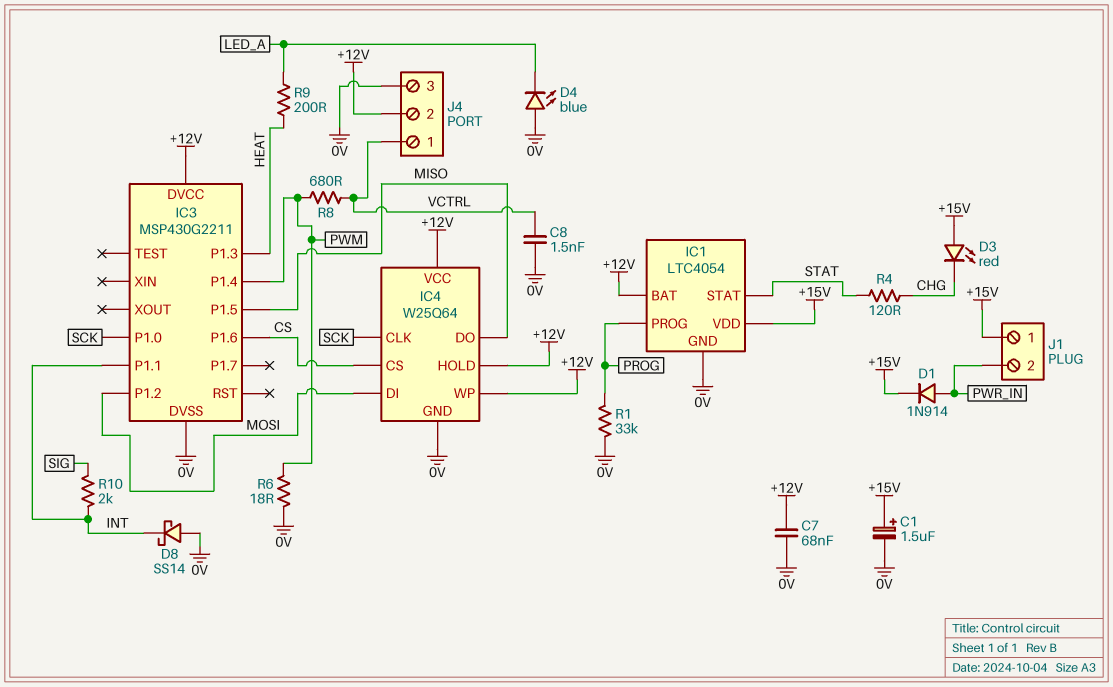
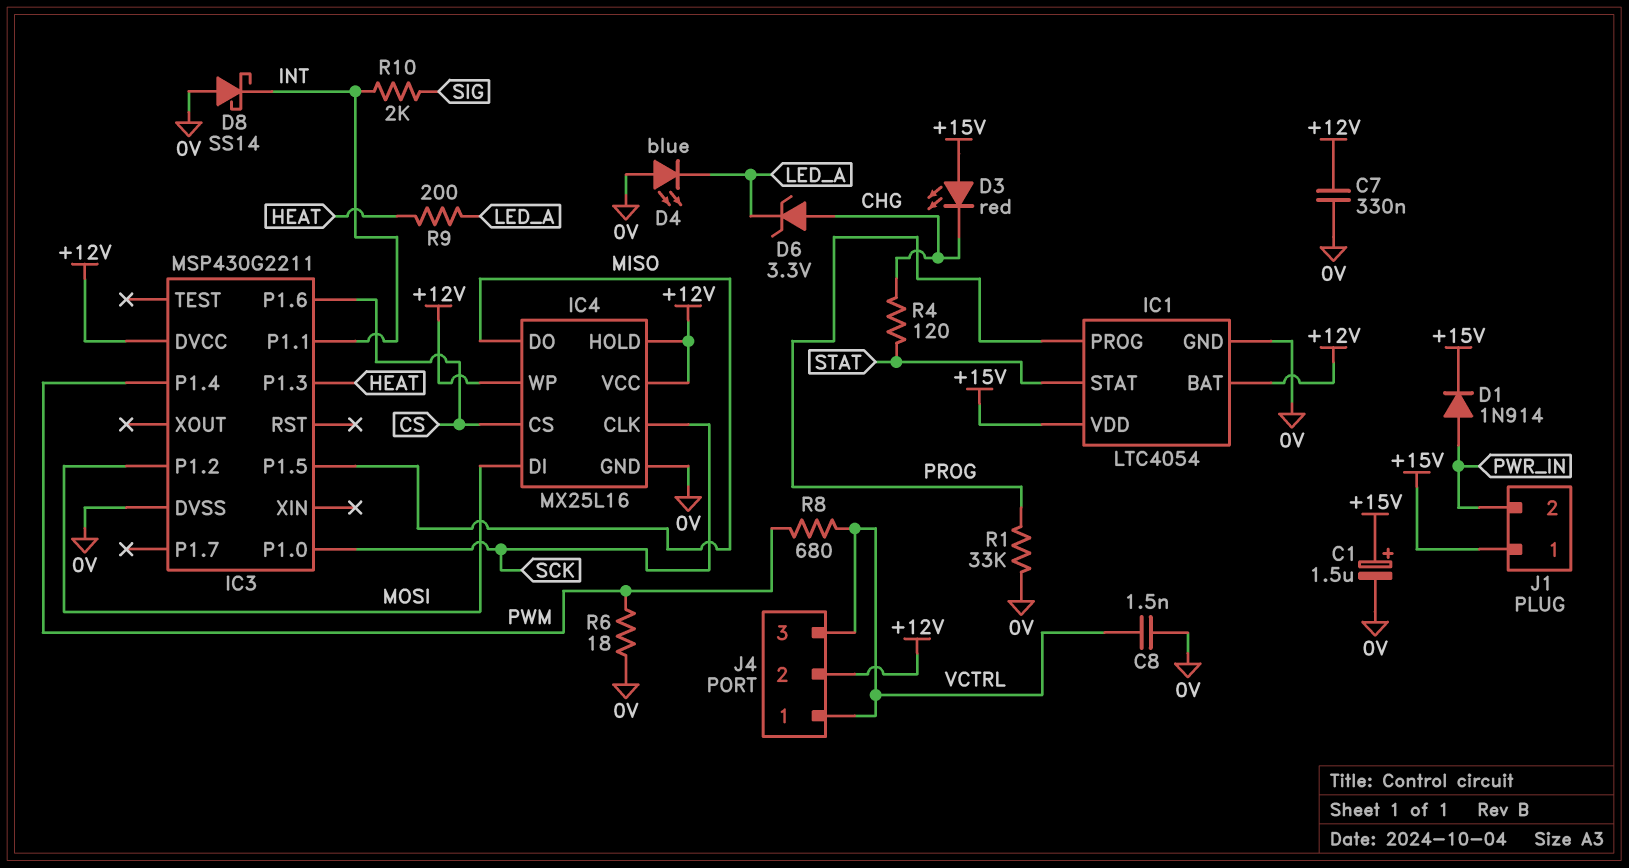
C7: 68nF (+12V, 0V) -> 330nF (+12V, 0V)
D6: none -> zener 3.3V (A CHG, K LED_A)
IC4: W25Q64 -> MX25L16
J4 pin 3: 0V -> VCTRL

